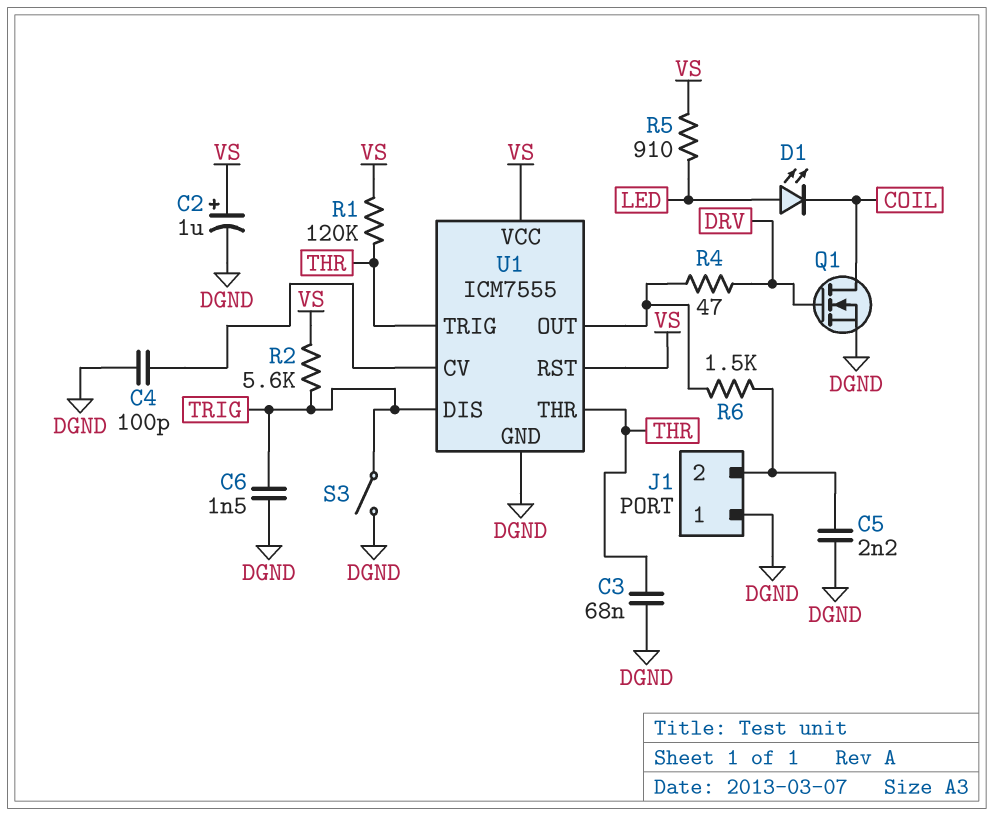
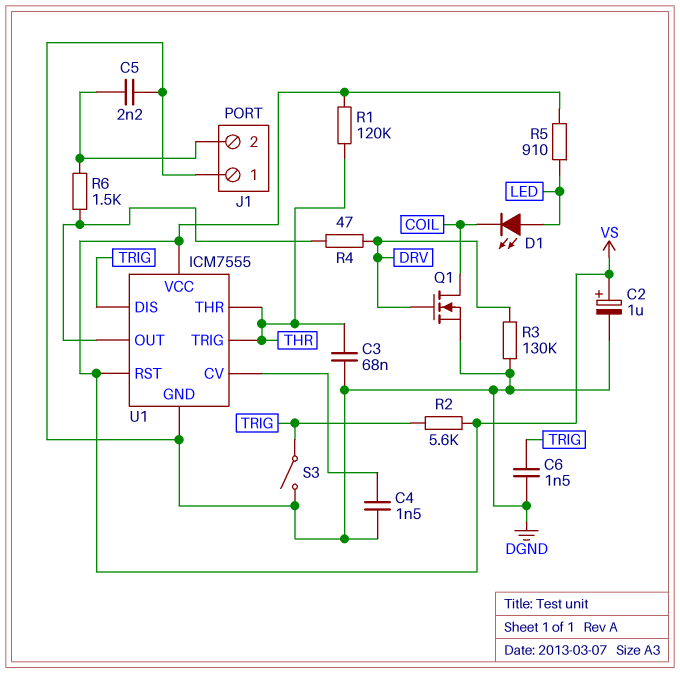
C4: 100pF (DGND, U1/CV) -> 1.5nF (DGND, U1/CV)
R3: none -> 130k (DGND, DRV)

